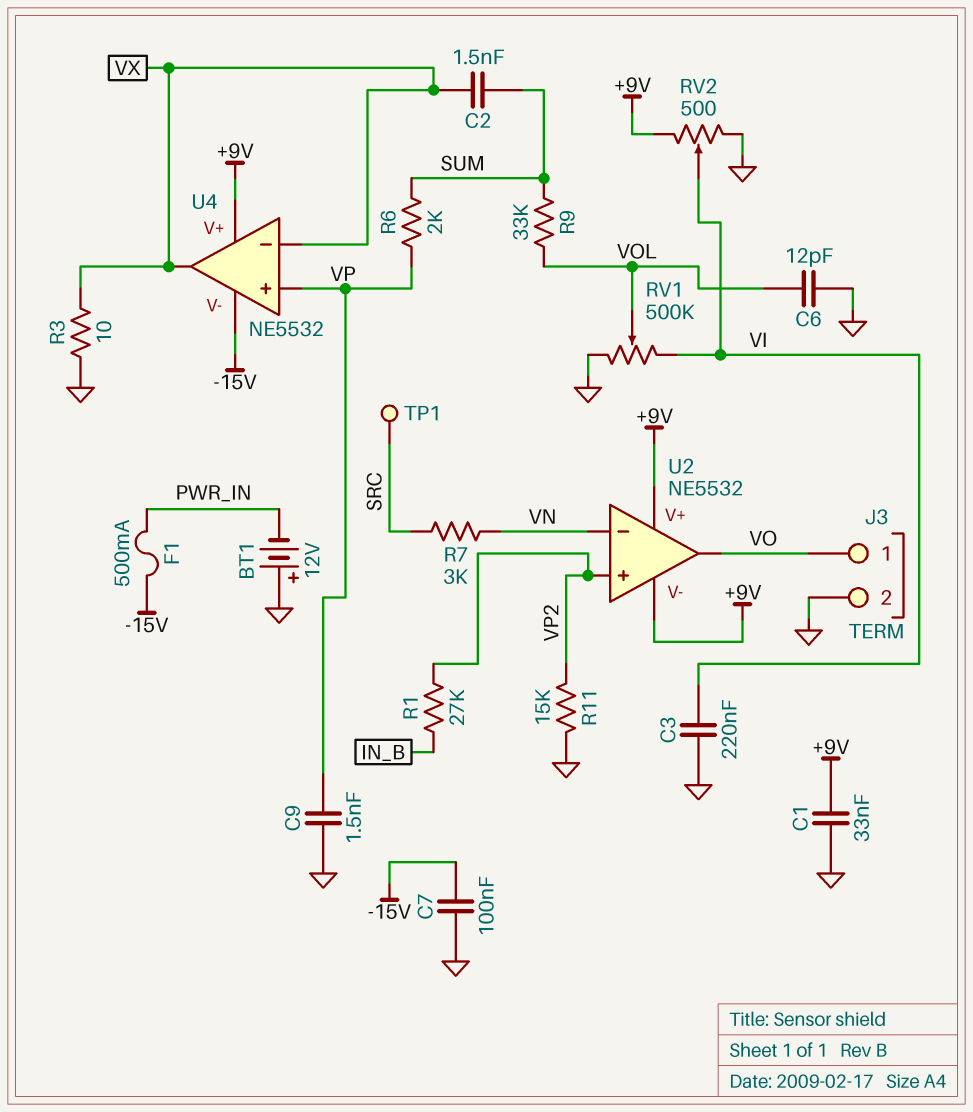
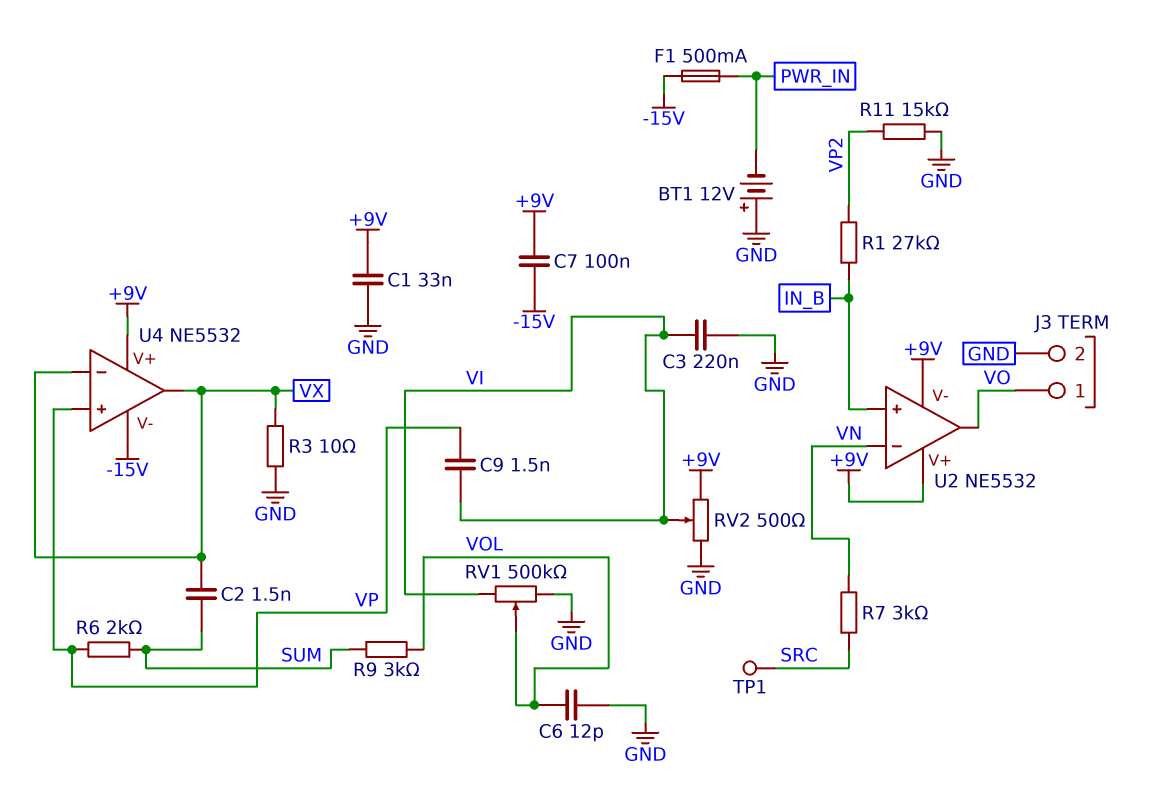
C7: 100nF (-15V, GND) -> 100nF (+9V, -15V)
C9: 1.5nF (GND, VP) -> 1.5nF (VI, VP)
R9: 33k (SUM, VOL) -> 3k (SUM, VOL)
U2 pin in+: VP2 -> IN_B

